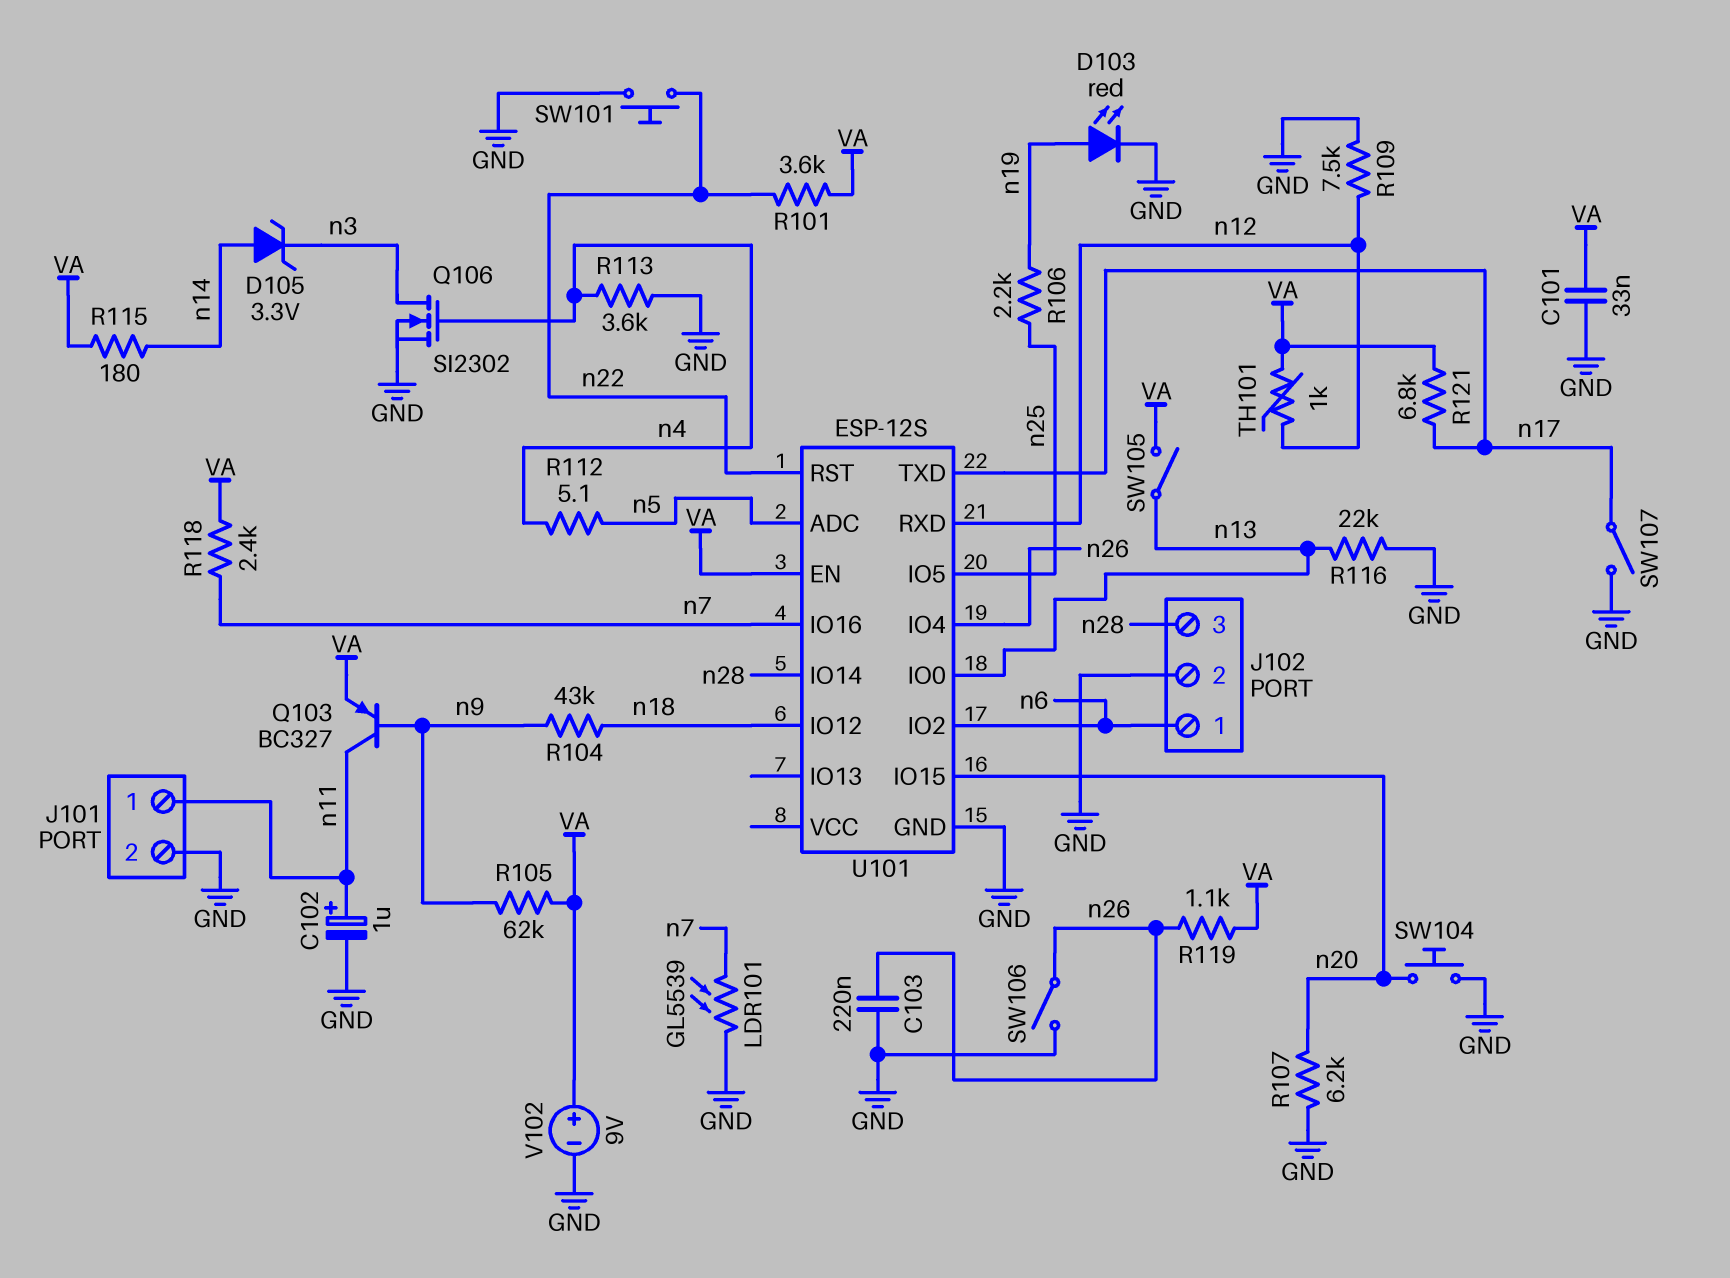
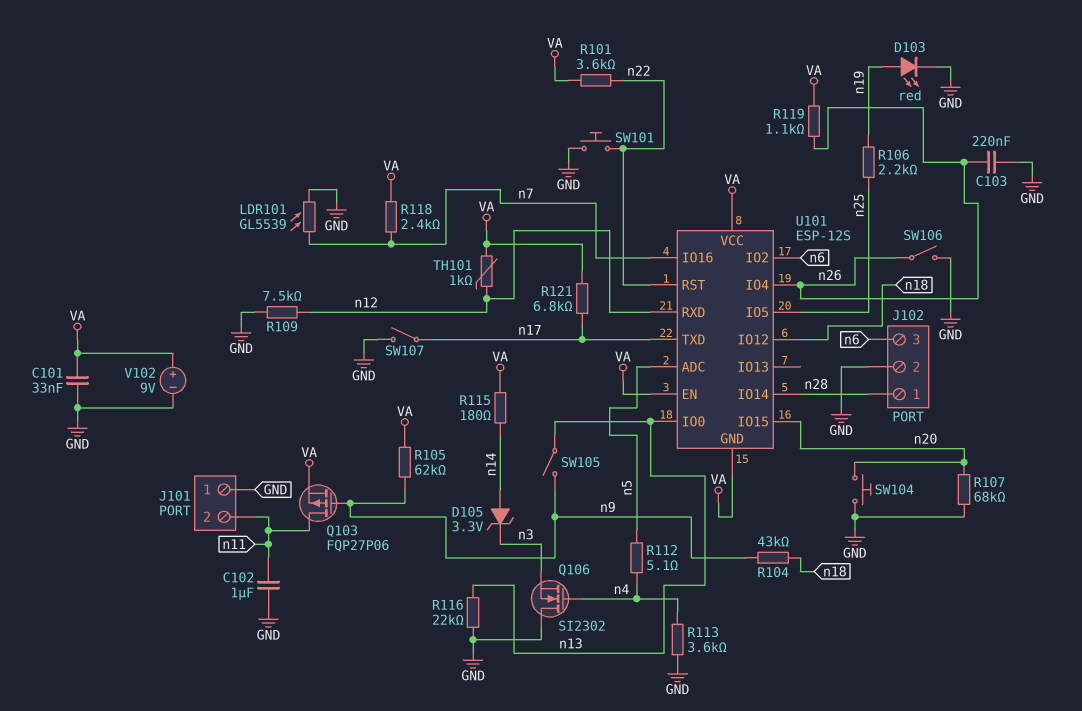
C102: 1uF (plus n11, minus GND) -> 1uF (GND, n11)
J101 pin 1: n11 -> GND
J101 pin 2: GND -> n11
J102 pin 1: n6 -> n28
J102 pin 3: n28 -> n6
Q103: PNP BC327 (B n9, C n11, E VA) -> PMOS FQP27P06 (G n9, D n11, S VA)
Q106: NMOS SI2302 (G n4, D n3, S GND) -> NMOS SI2302 (G n4, D GND, S n3)
R107: 6.2k (GND, n20) -> 68k (GND, n20)
SW105: switch (VA, n13) -> switch (n9, n13)
U101 pin GND: GND -> VA
U101 pin VCC: none -> VA

